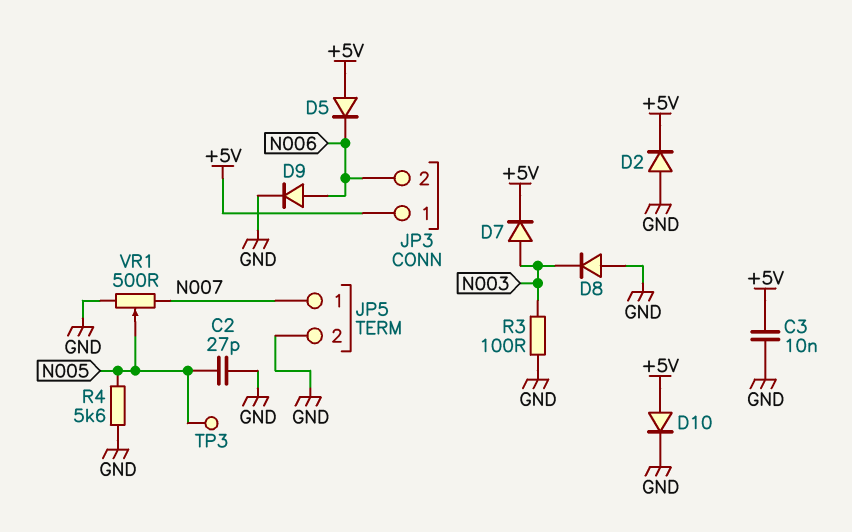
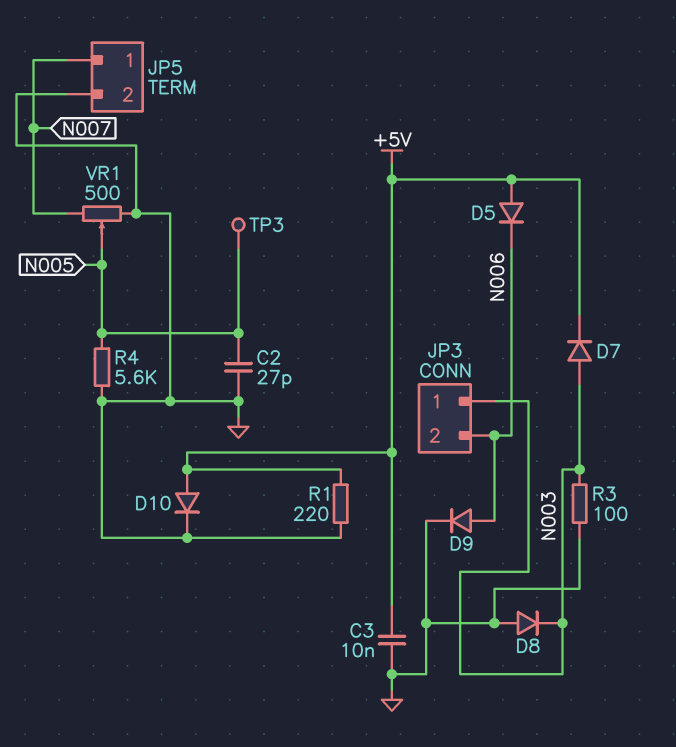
D2: diode (A GND, K +5V) -> none
JP3 pin 1: +5V -> N003
R1: none -> 220 (+5V, GND)

